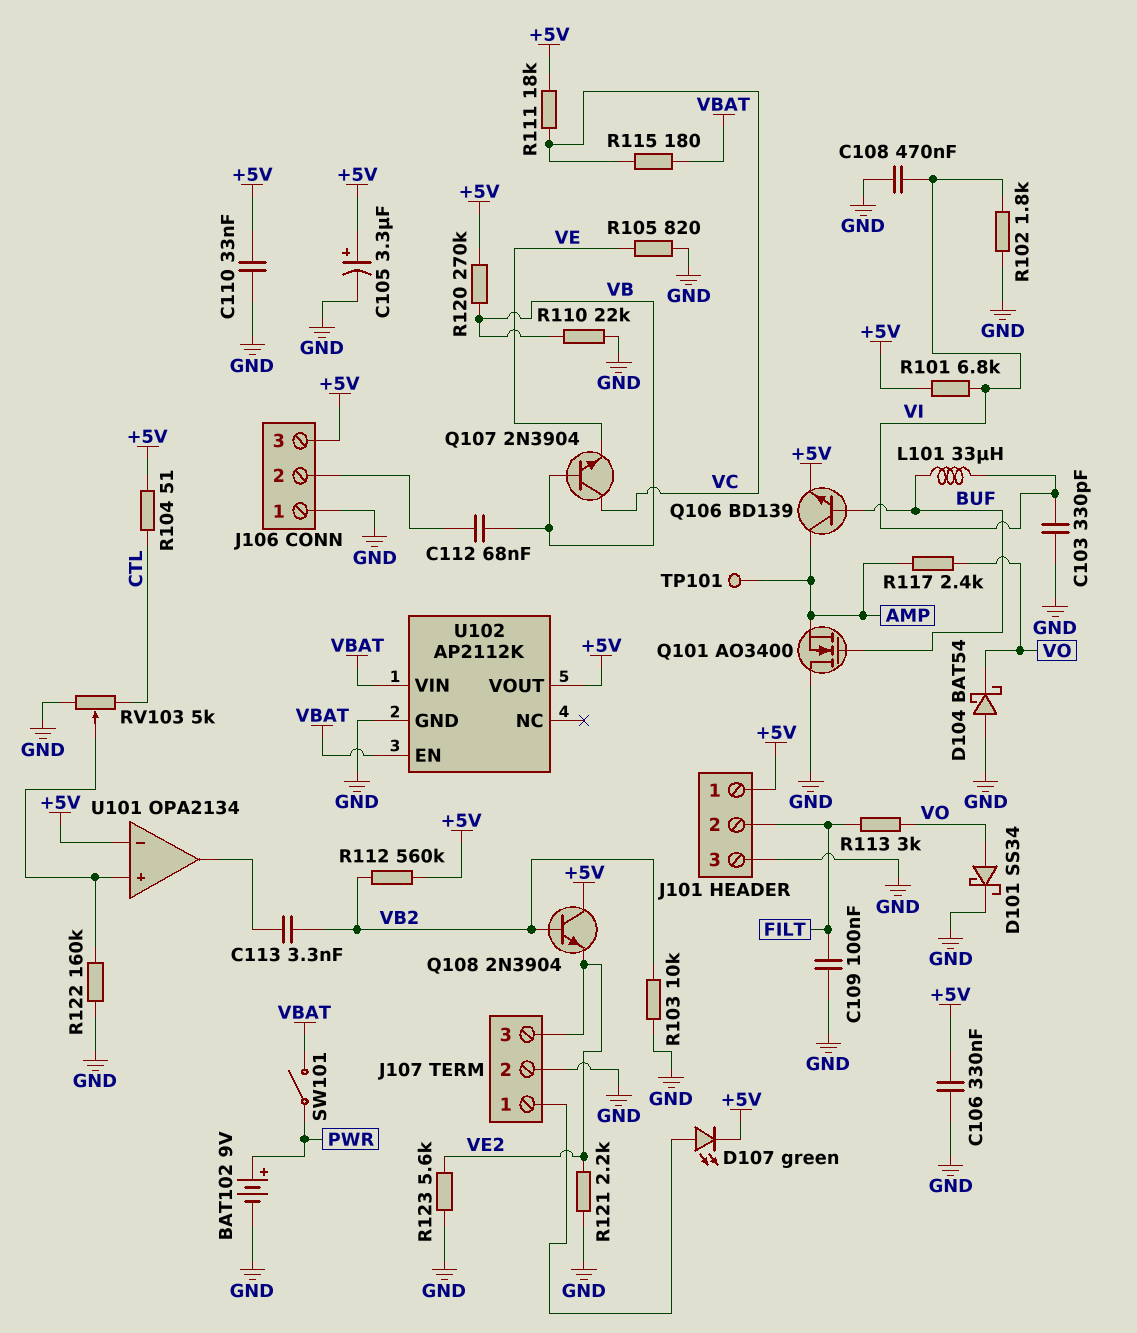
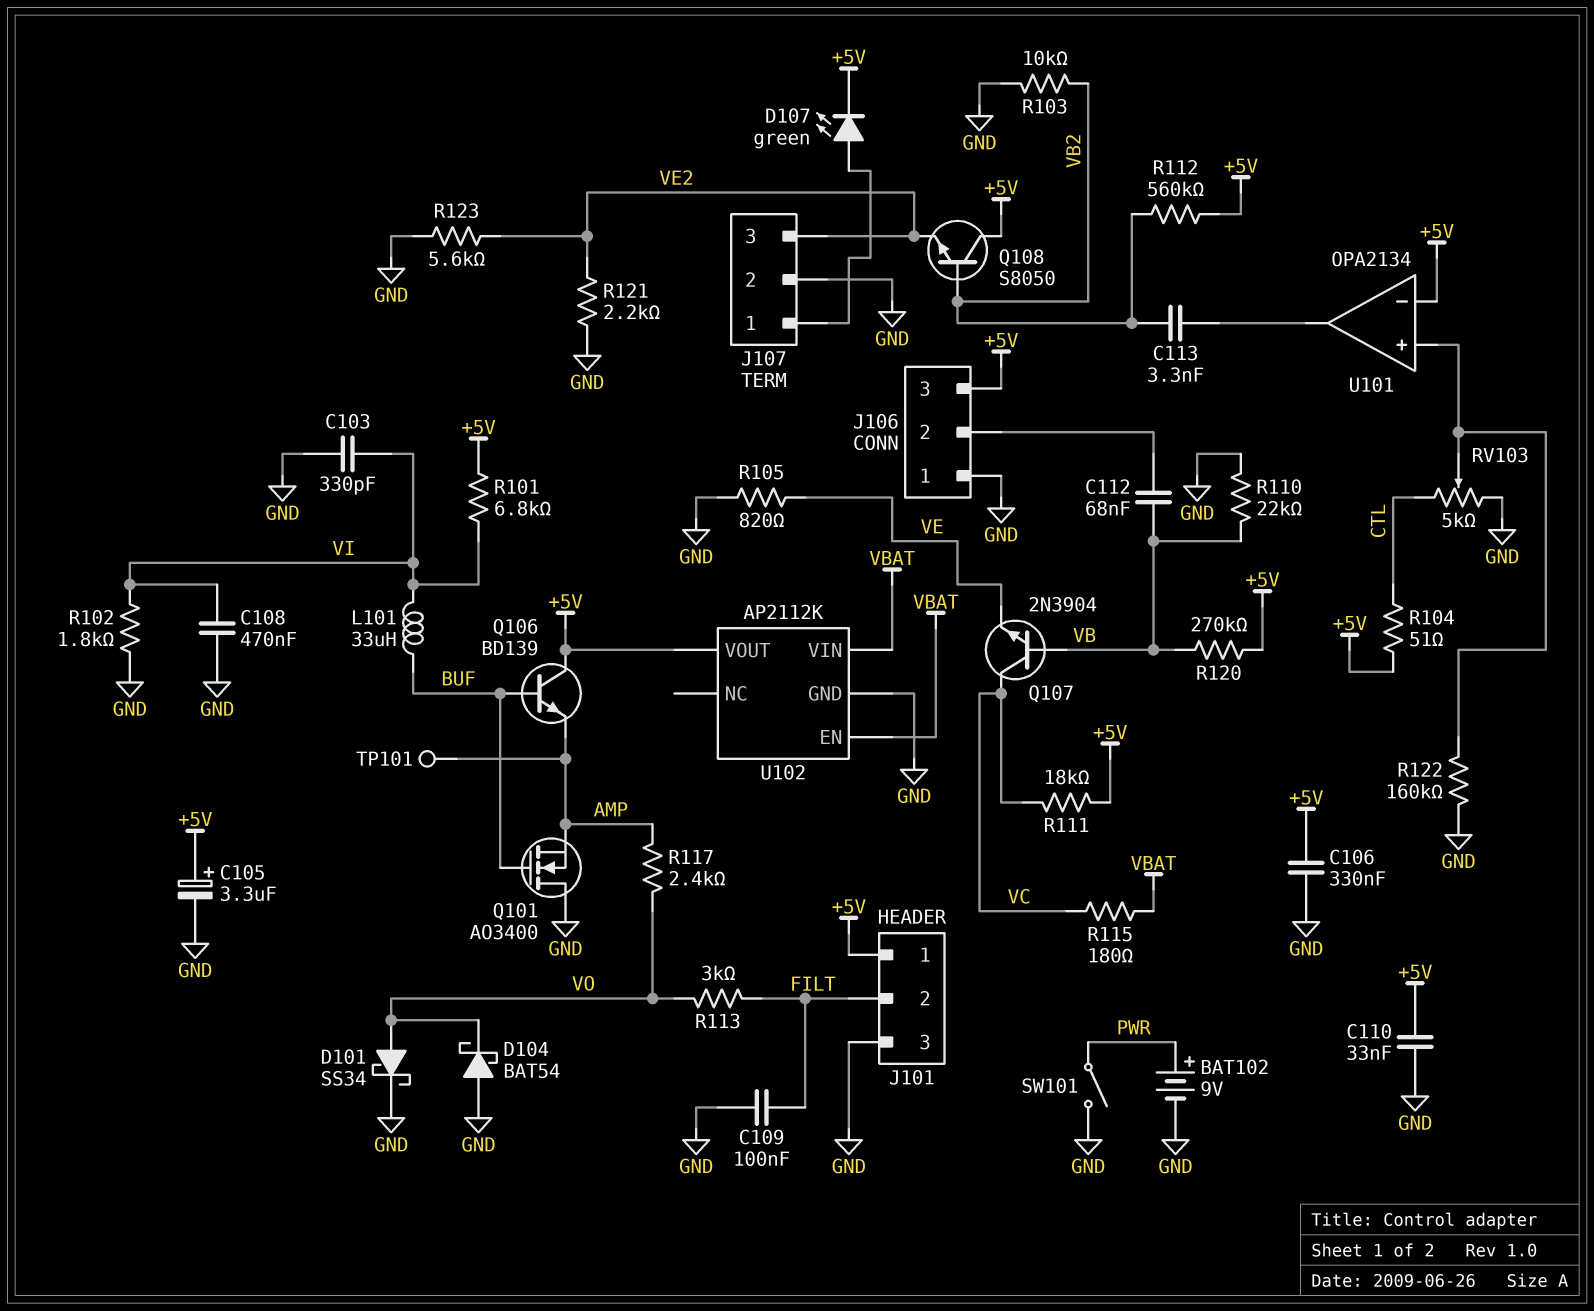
Q106: NPN BD139 (B BUF, C AMP, E +5V) -> NPN BD139 (B BUF, C +5V, E AMP)
Q108: NPN 2N3904 (B VB2, C +5V, E VE2) -> NPN S8050 (B VB2, C +5V, E VE2)
SW101: switch (PWR, VBAT) -> switch (GND, PWR)

